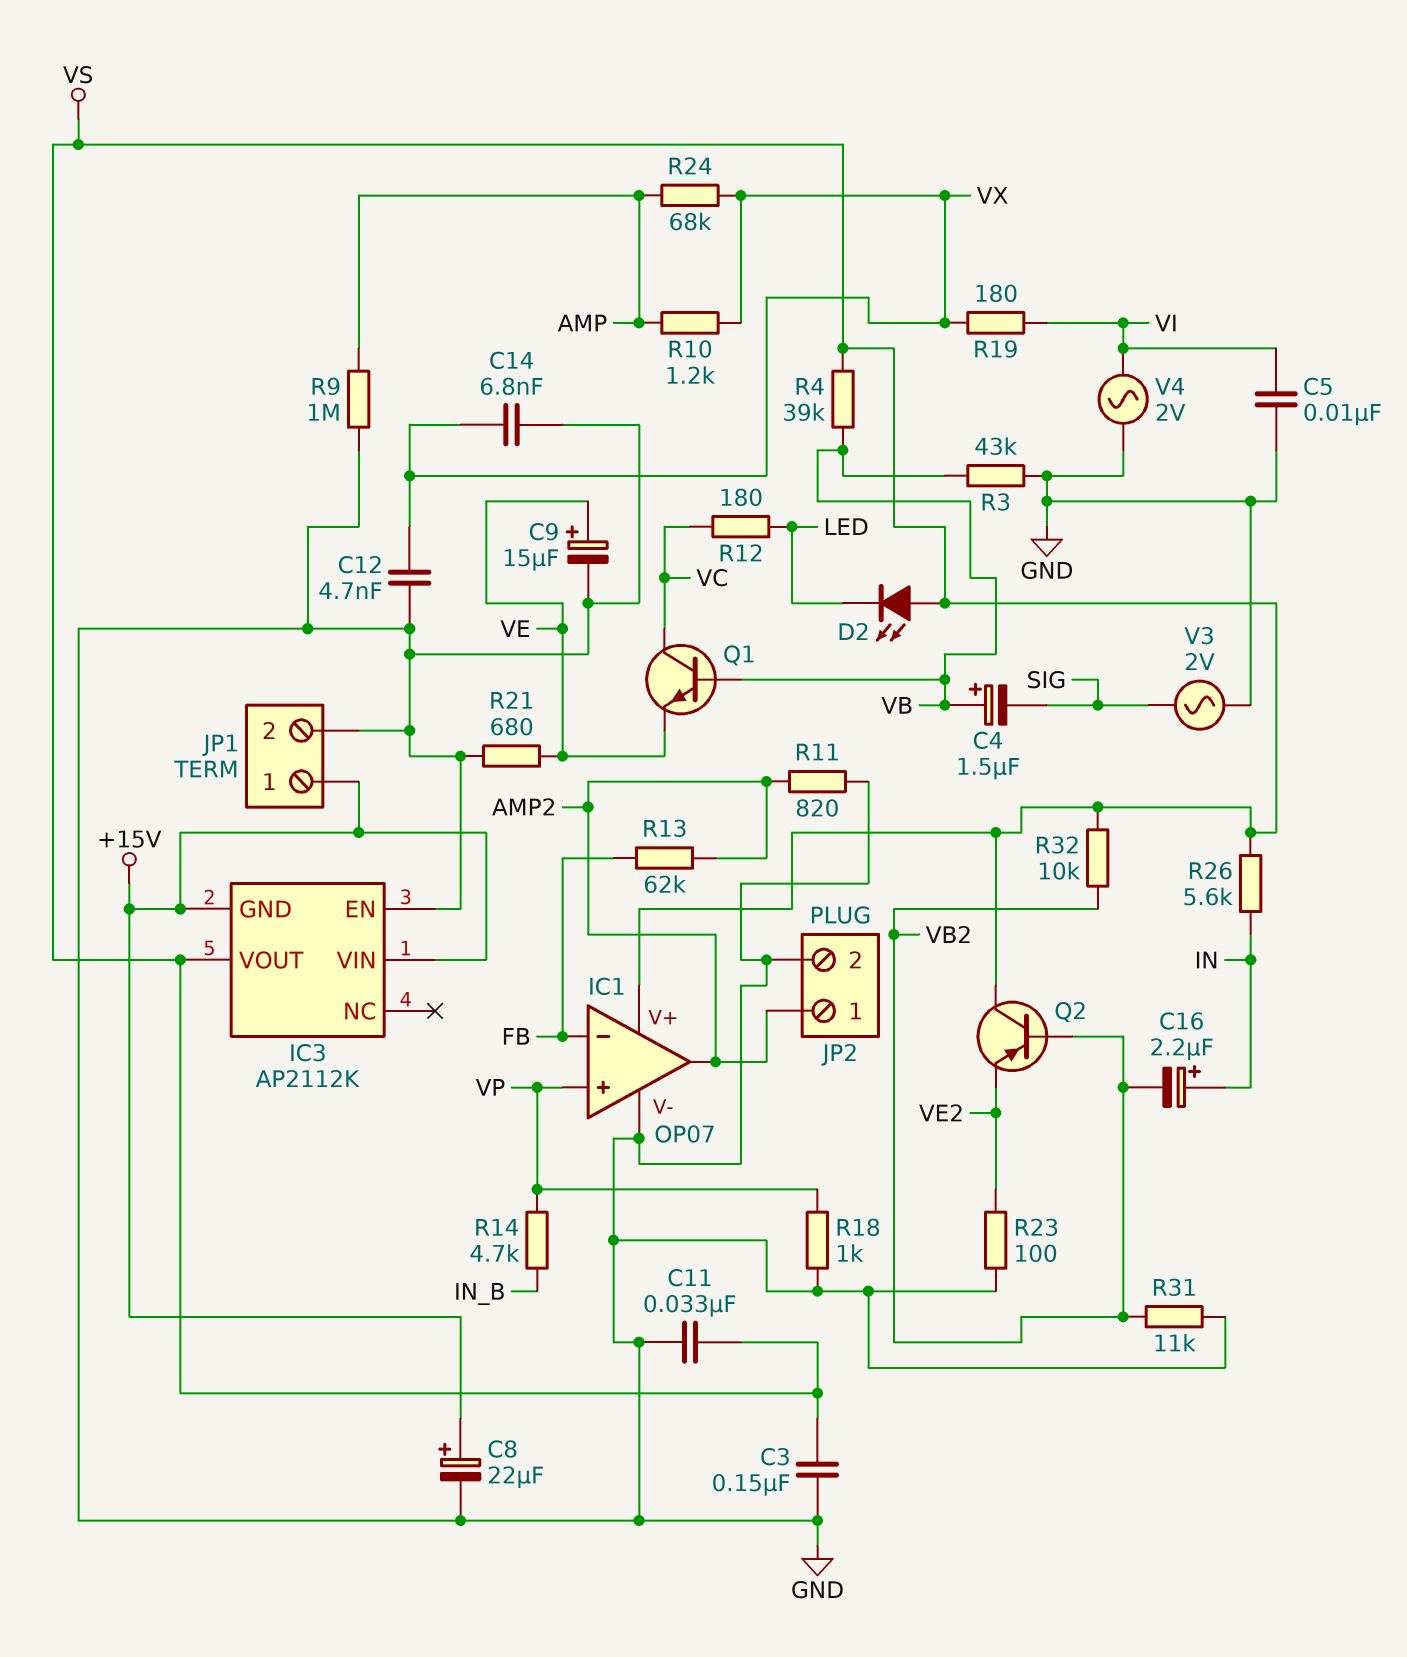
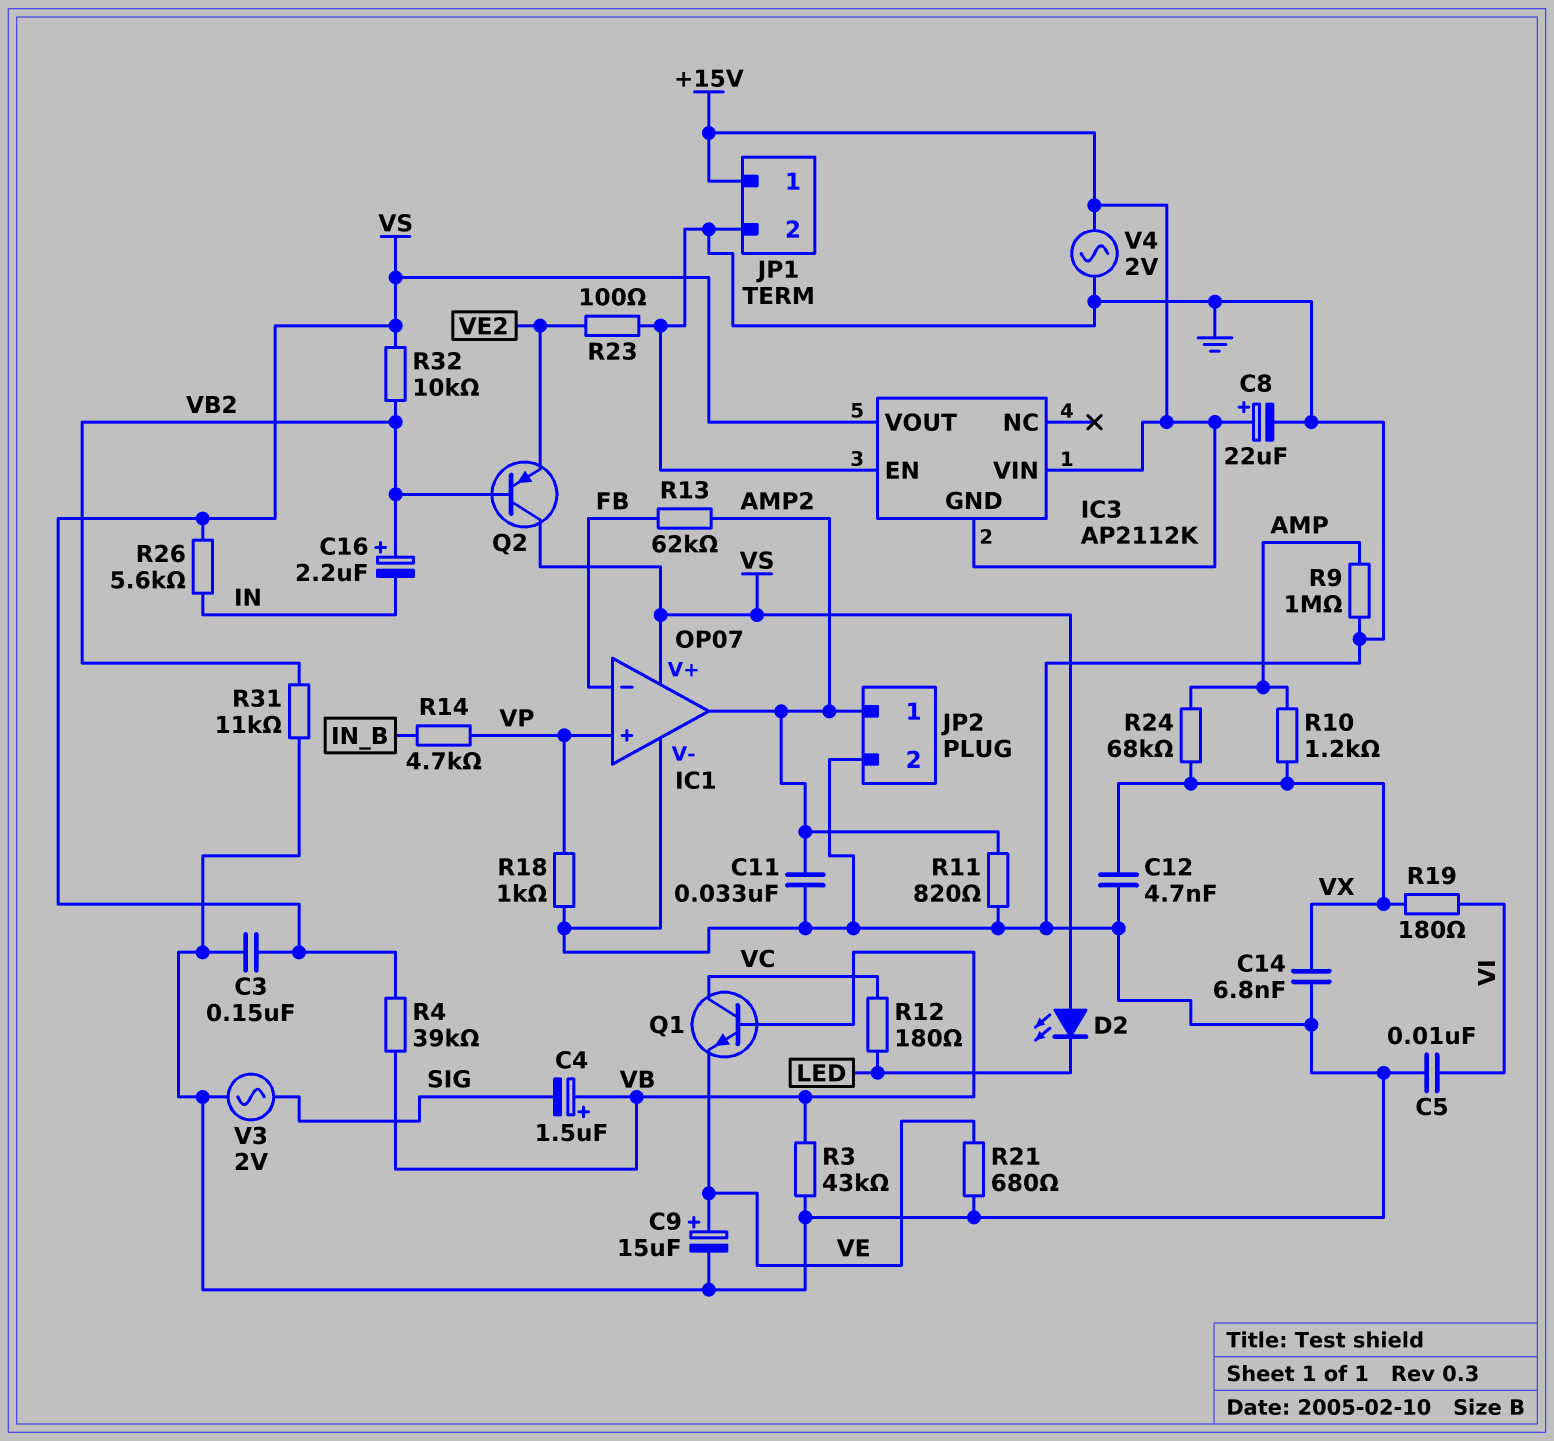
C11: 33nF (GND, VS) -> 33nF (AMP2, GND)
C16: 2.2uF (plus IN, minus VB2) -> 2.2uF (plus VB2, minus IN)
V4: AC 2V (GND, VI) -> AC 2V (+15V, GND)

